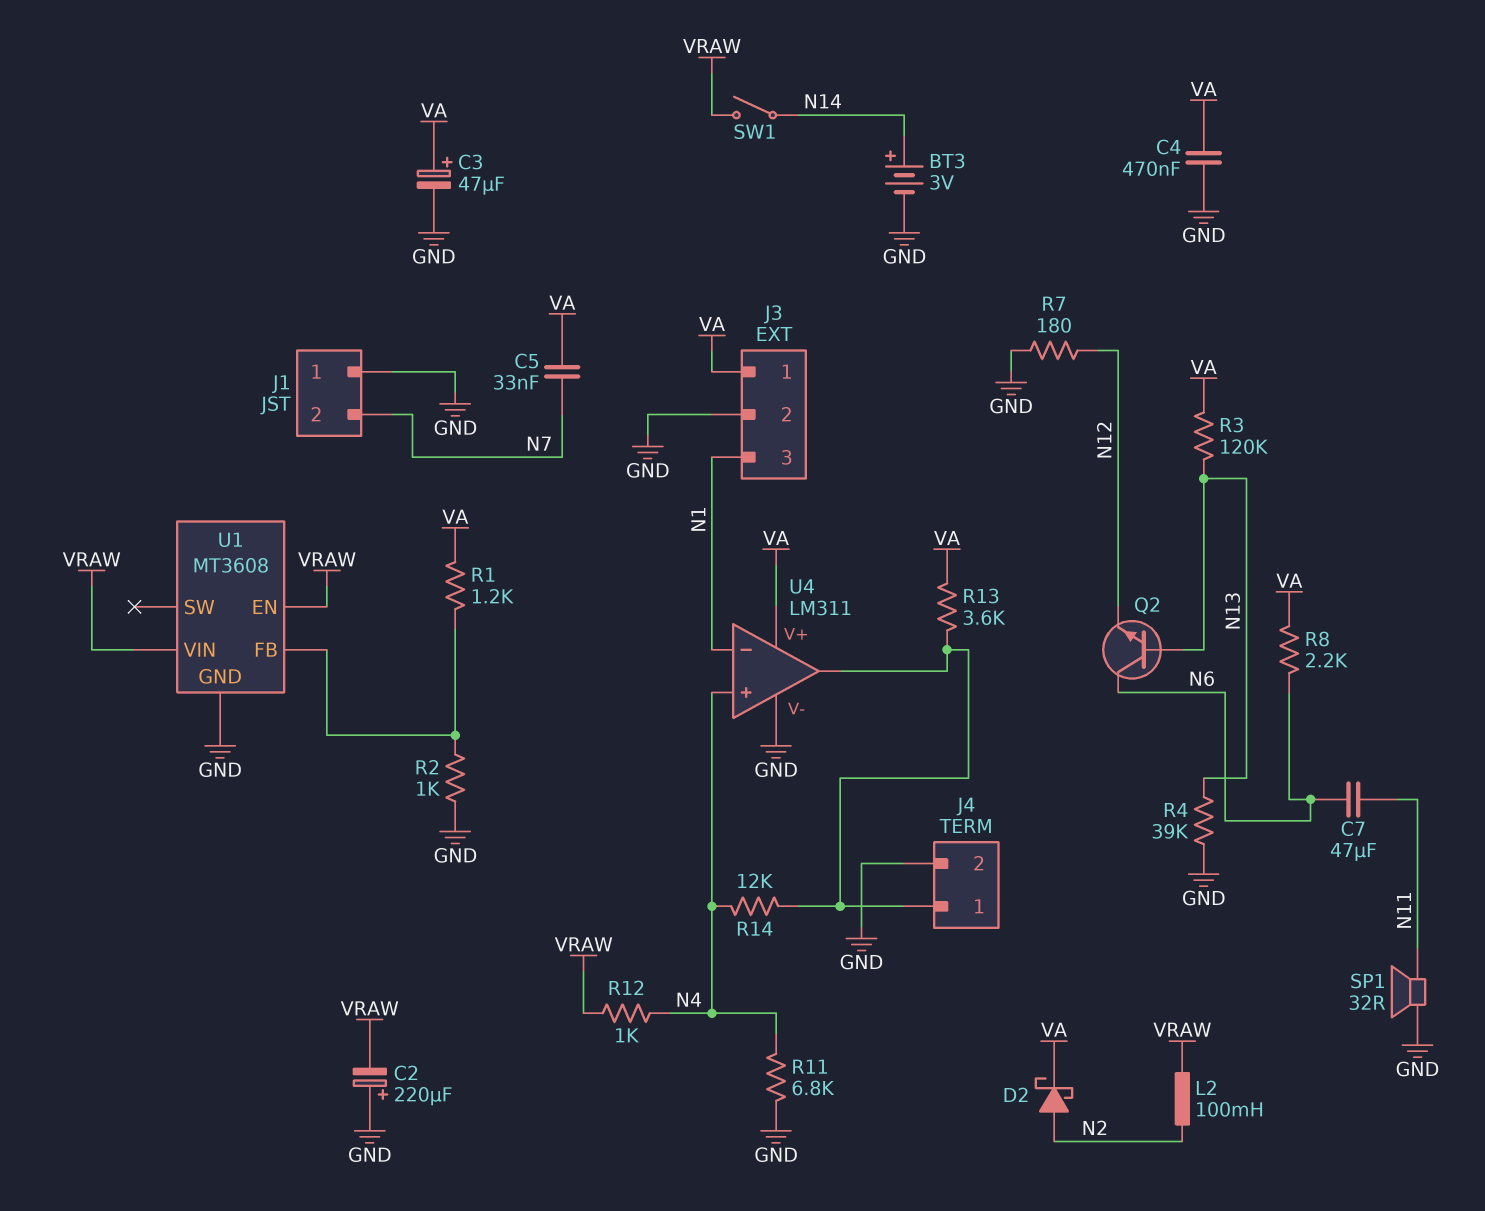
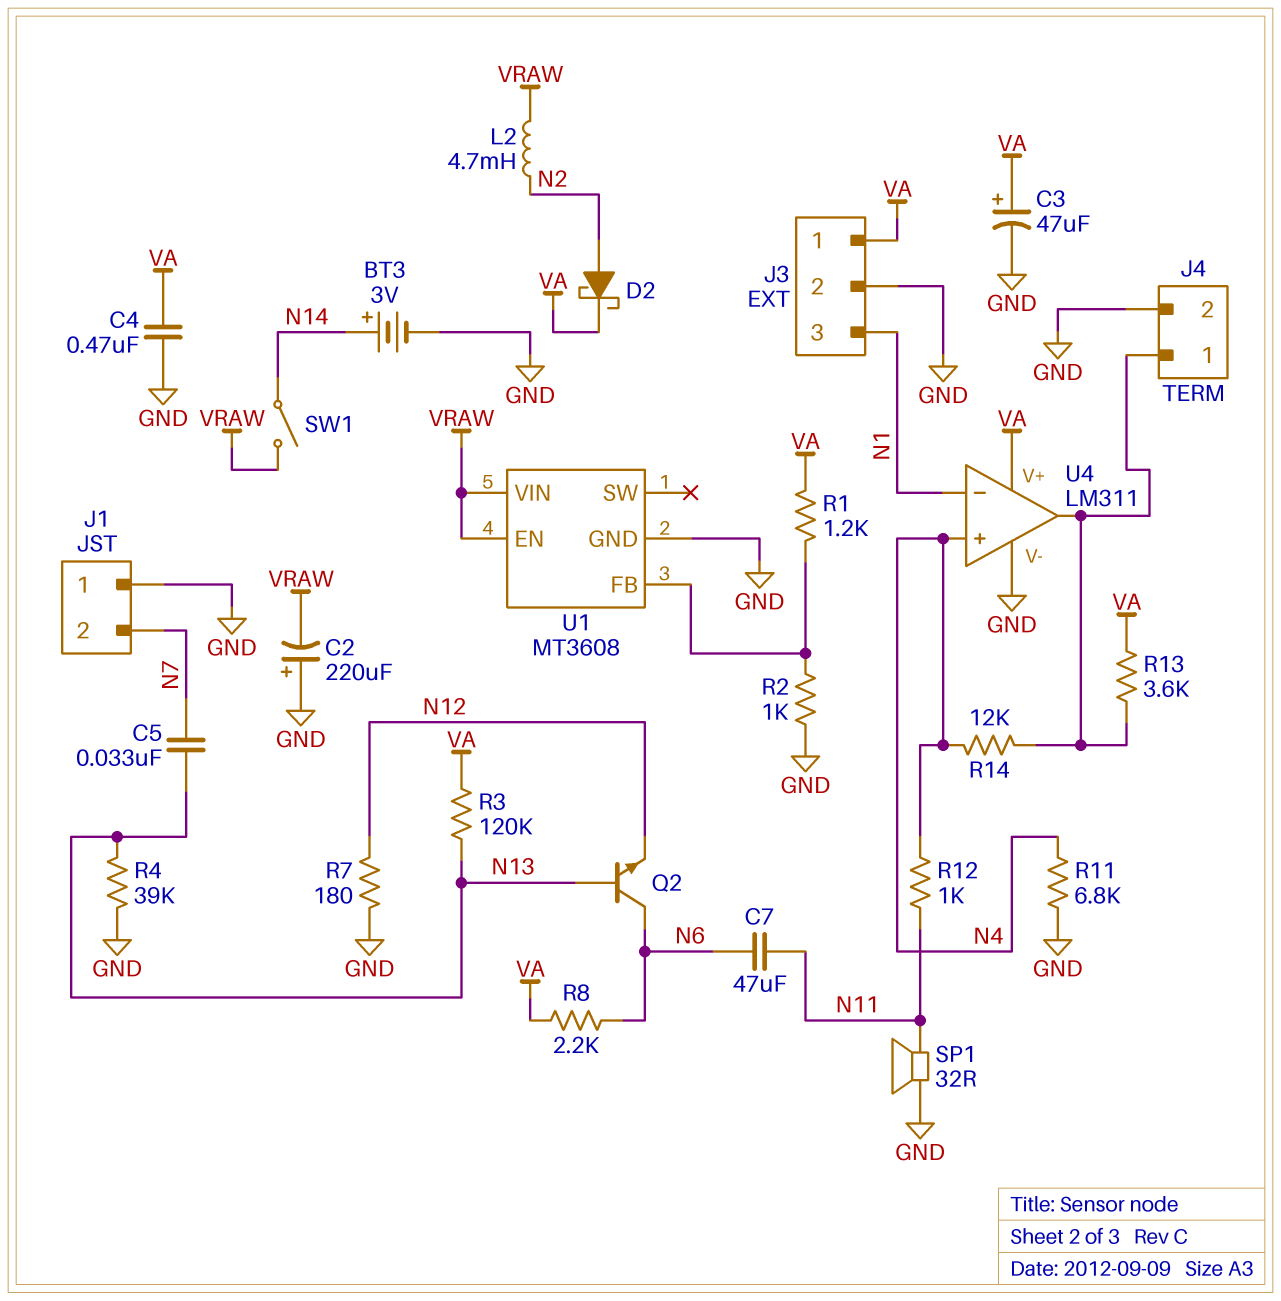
C5: 33nF (N7, VA) -> 33nF (N7, N13)
L2: 100mH (N2, VRAW) -> 4.7mH (N2, VRAW)
R12: 1k (N4, VRAW) -> 1k (N4, N11)

